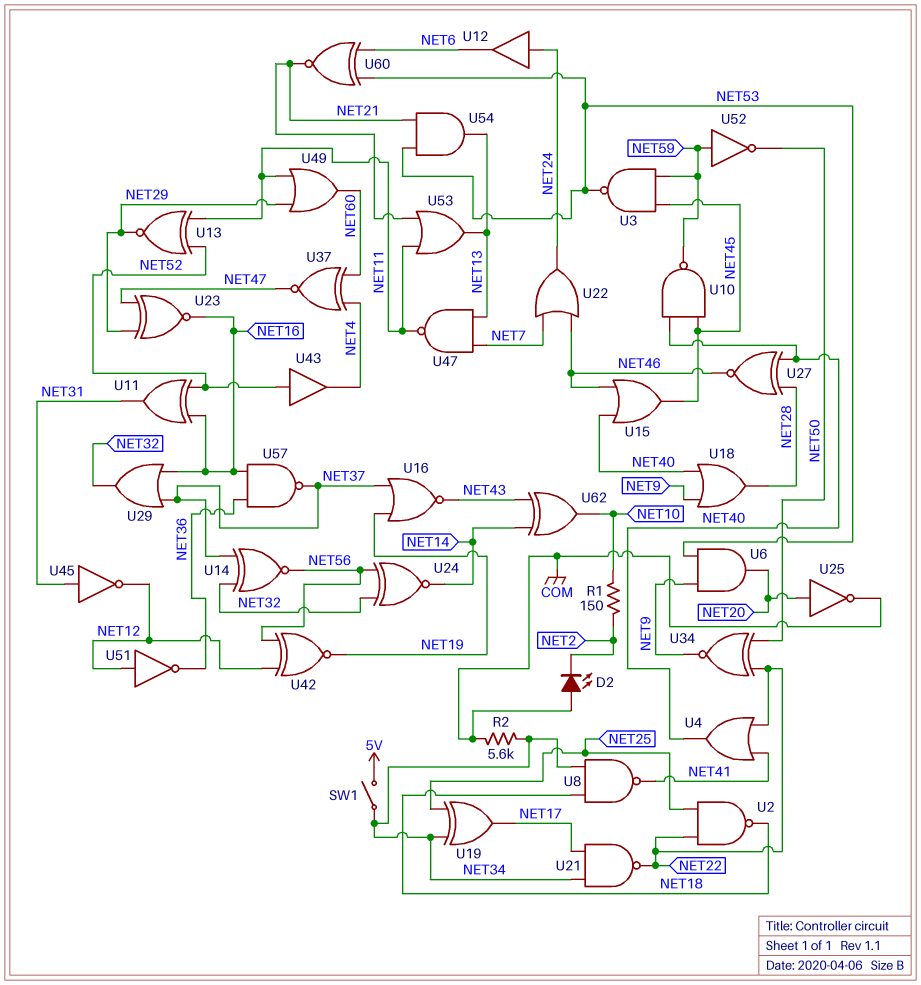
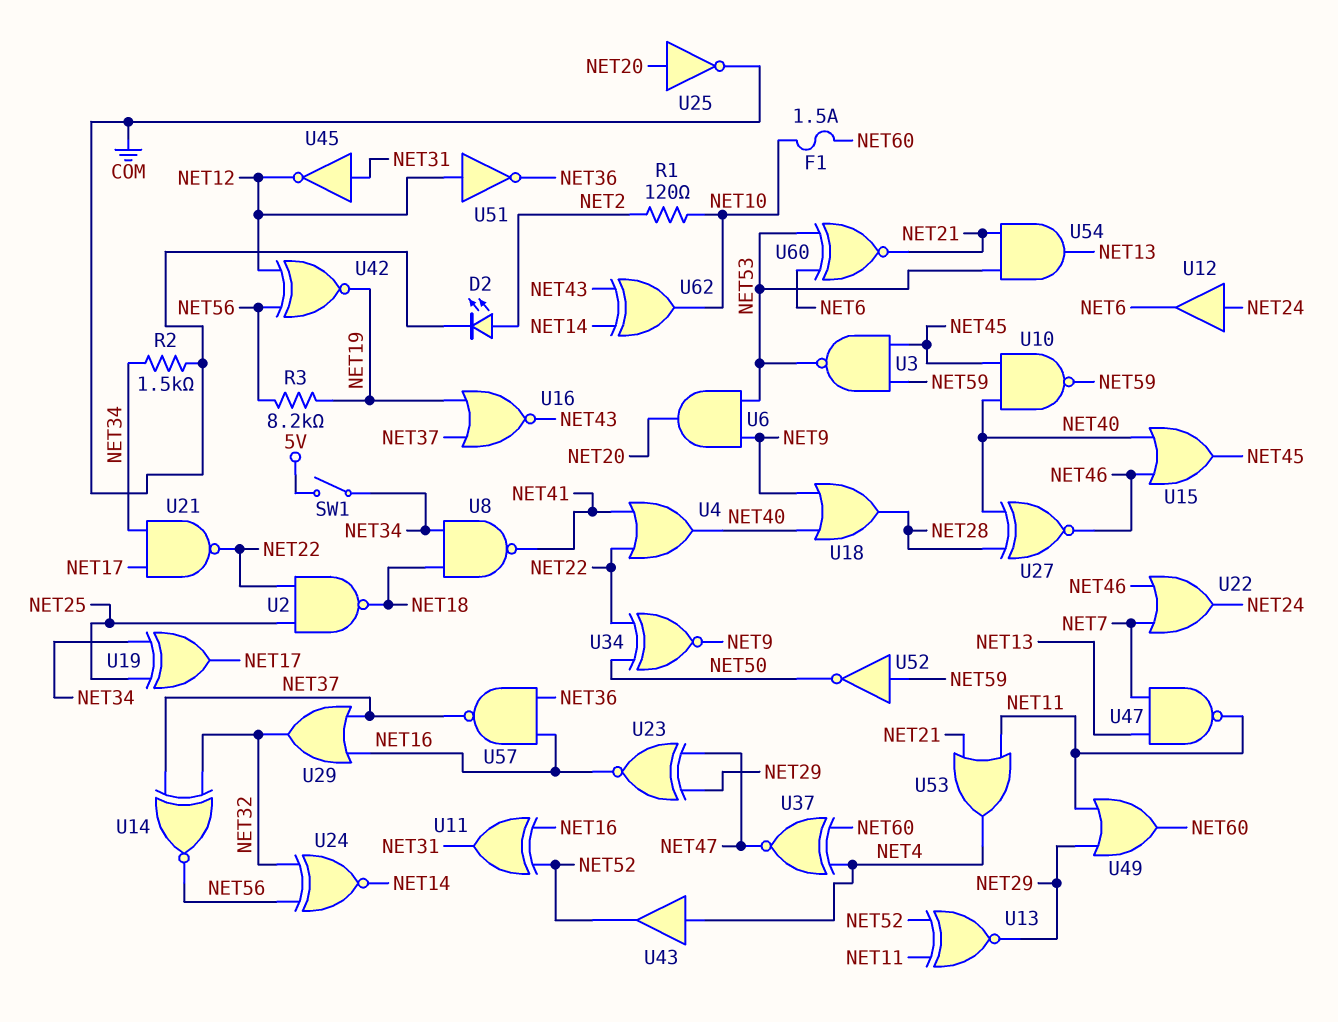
D2: LED (A COM, K NET2) -> LED (A NET2, K COM)
F1: none -> 1.5A (NET10, NET60)
R1: 150 (NET2, NET10) -> 120 (NET2, NET10)
R2: 5.6k (COM, NET34) -> 1.5k (COM, NET34)
R3: none -> 8.2k (NET19, NET56)
U43: buffer (in NET52, out NET4) -> buffer (in NET4, out NET52)
U53: OR (in NET11, in NET21, out NET13) -> OR (in NET11, in NET21, out NET4)

